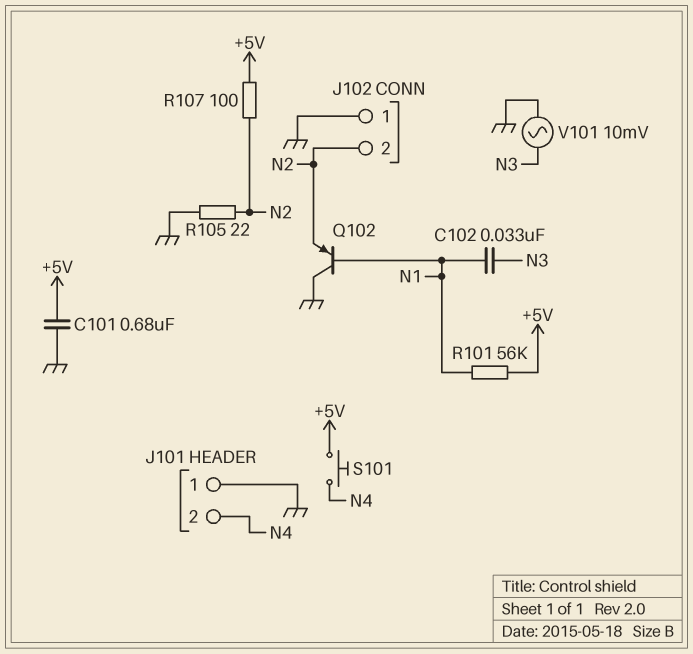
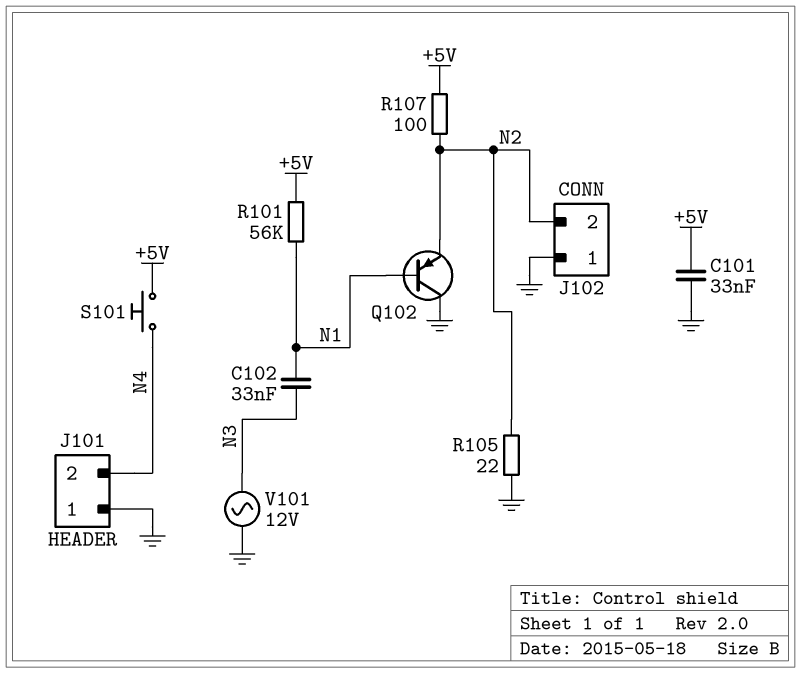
C101: 680nF (+5V, GND) -> 33nF (+5V, GND)
V101: AC 10mV (GND, N3) -> AC 12V (GND, N3)

